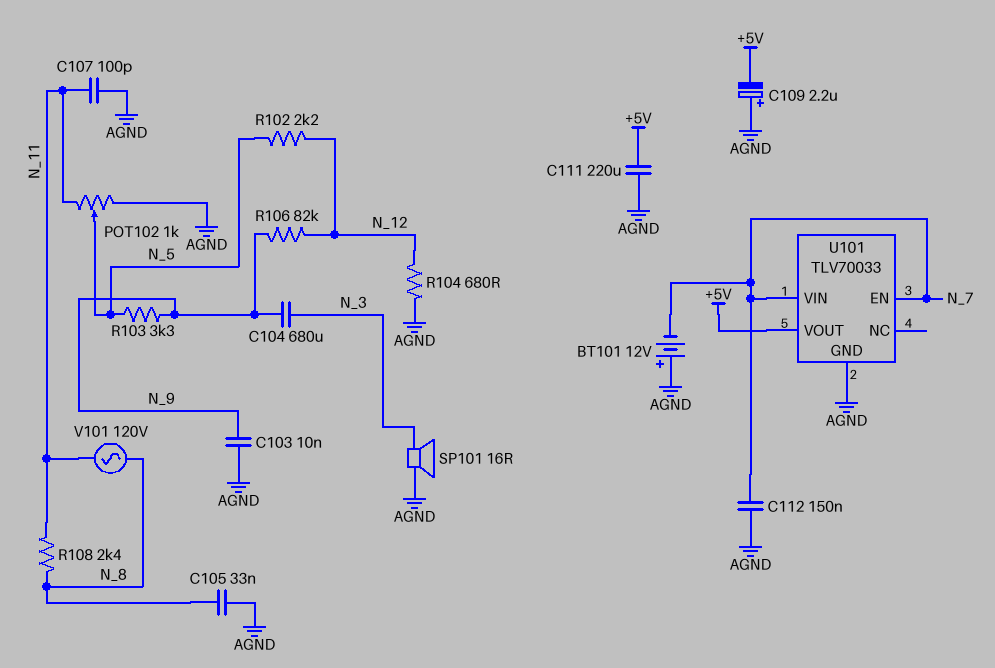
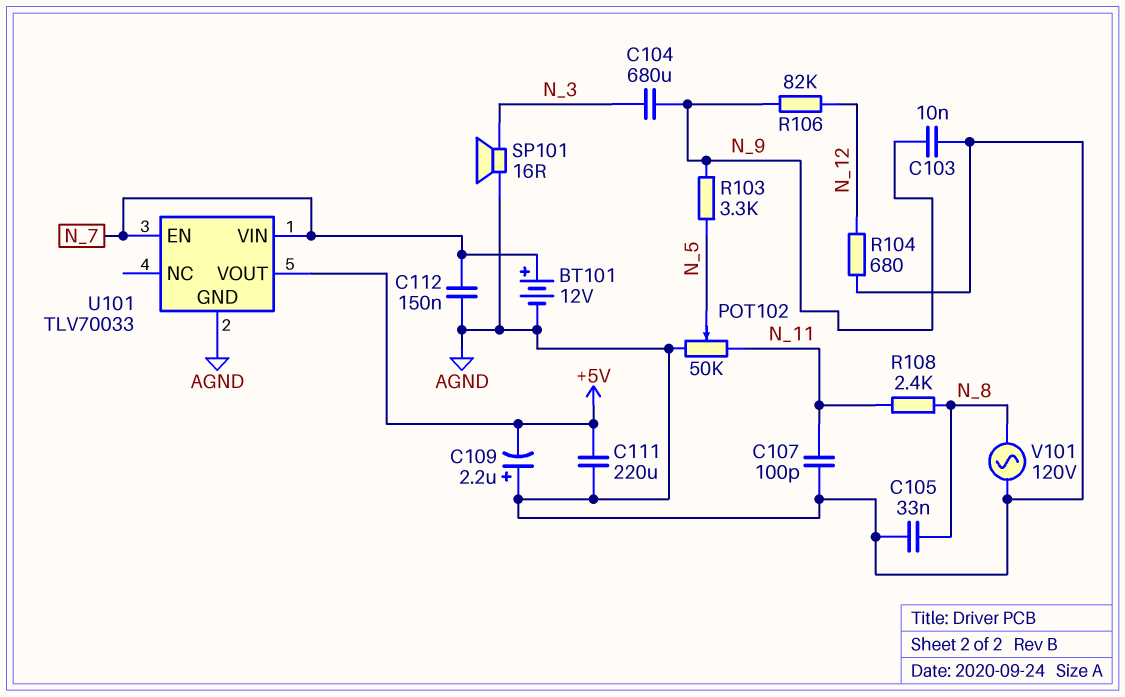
BT101: 12V (plus AGND, minus N_7) -> 12V (plus N_7, minus AGND)
POT102: 1k (AGND, N_11, wiper N_5) -> 50k (AGND, N_11, wiper N_5)
R102: 2.2k (N_5, N_12) -> none
V101: AC 120V (N_8, N_11) -> AC 120V (AGND, N_8)

